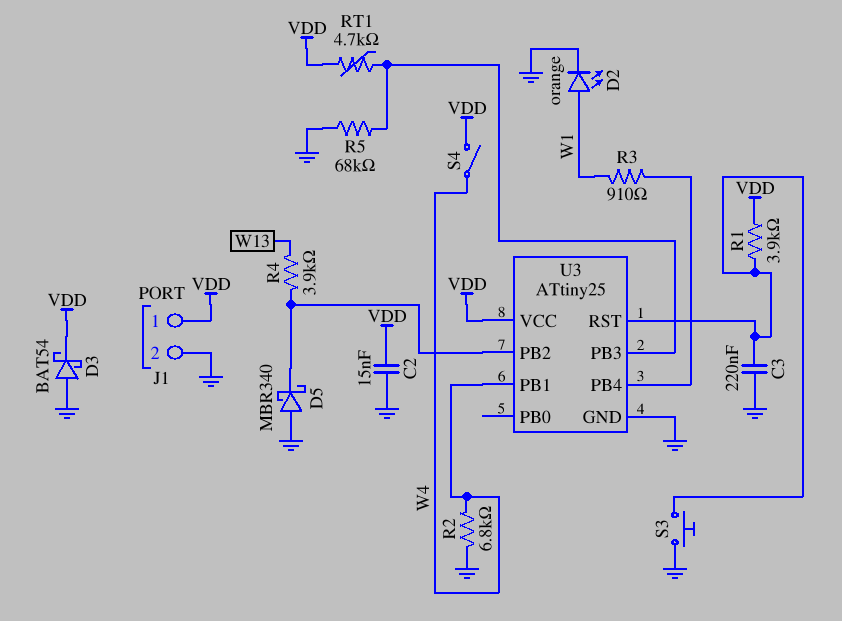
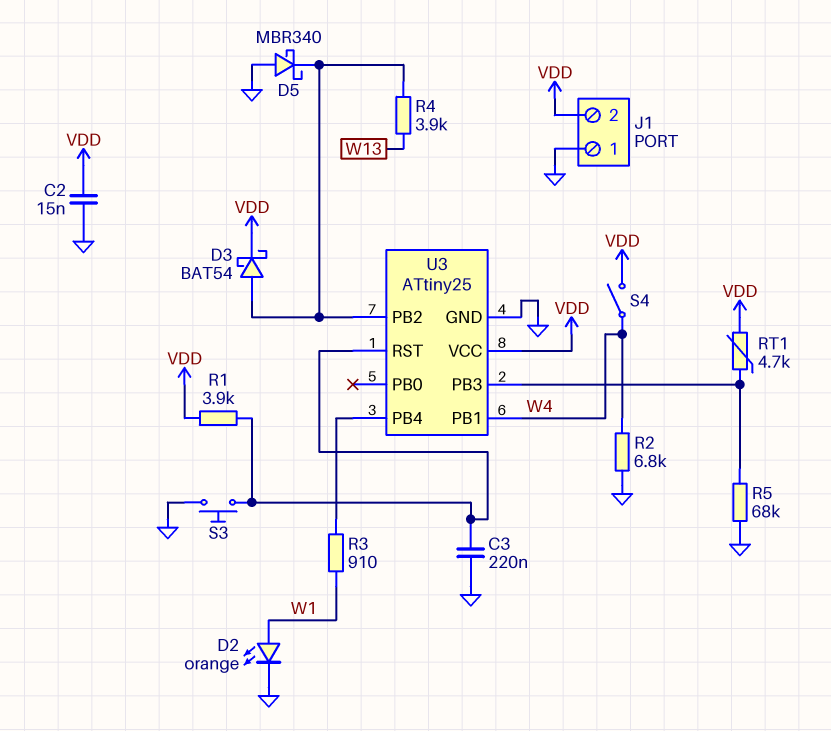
D3: schottky BAT54 (A GND, K VDD) -> schottky BAT54 (A U3/PB2, K VDD)
J1 pin 1: VDD -> GND
J1 pin 2: GND -> VDD

